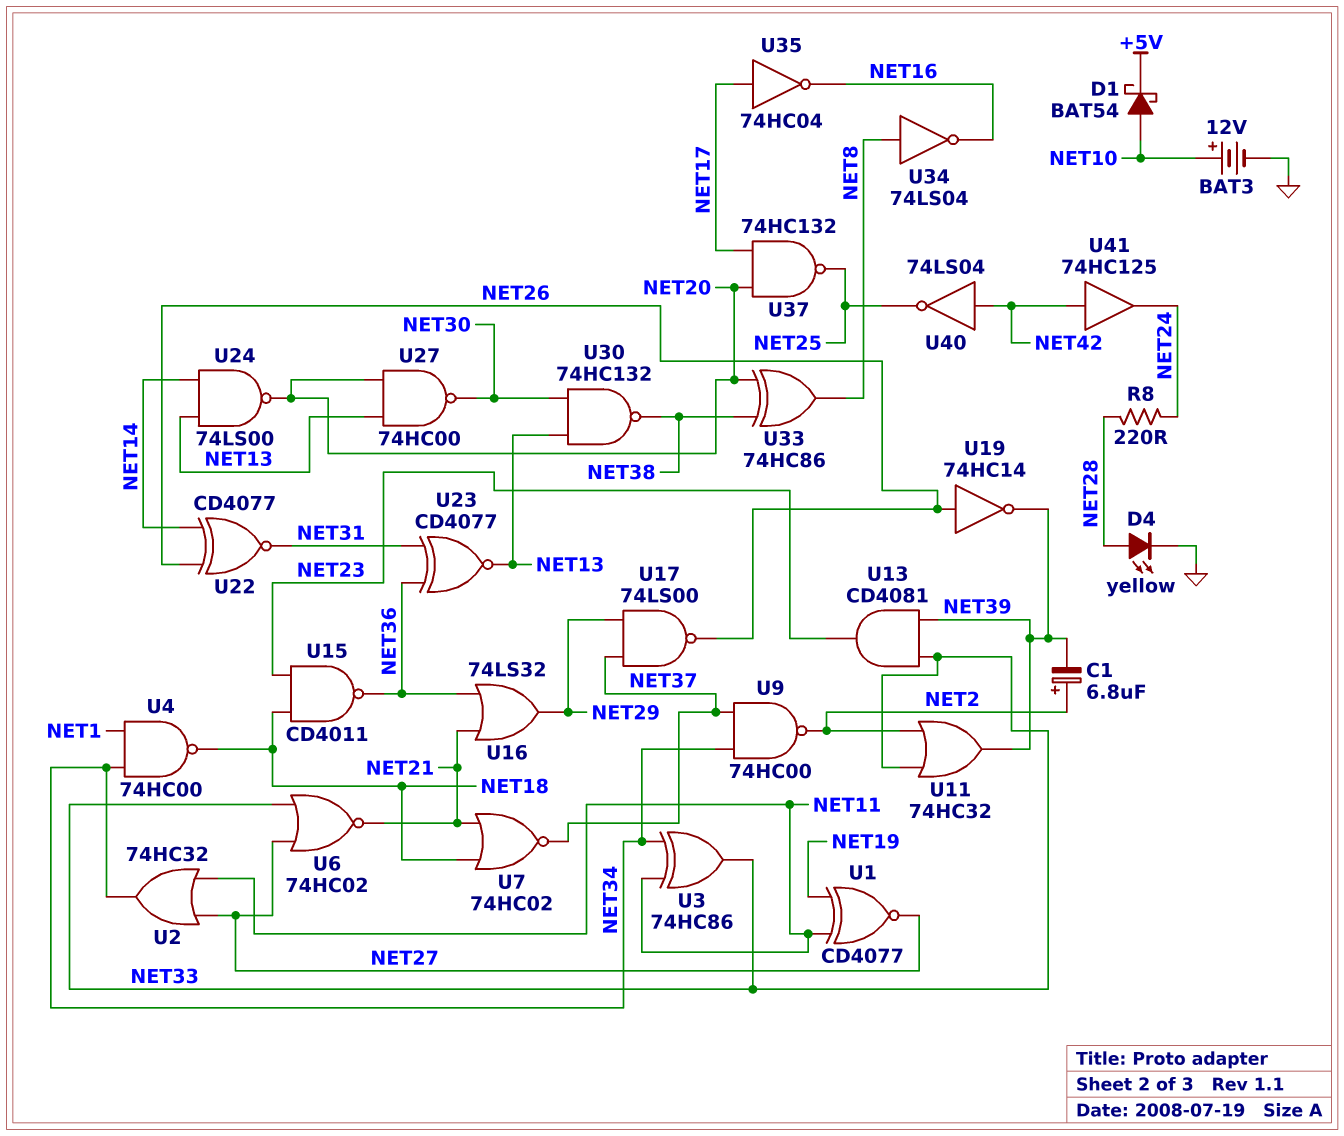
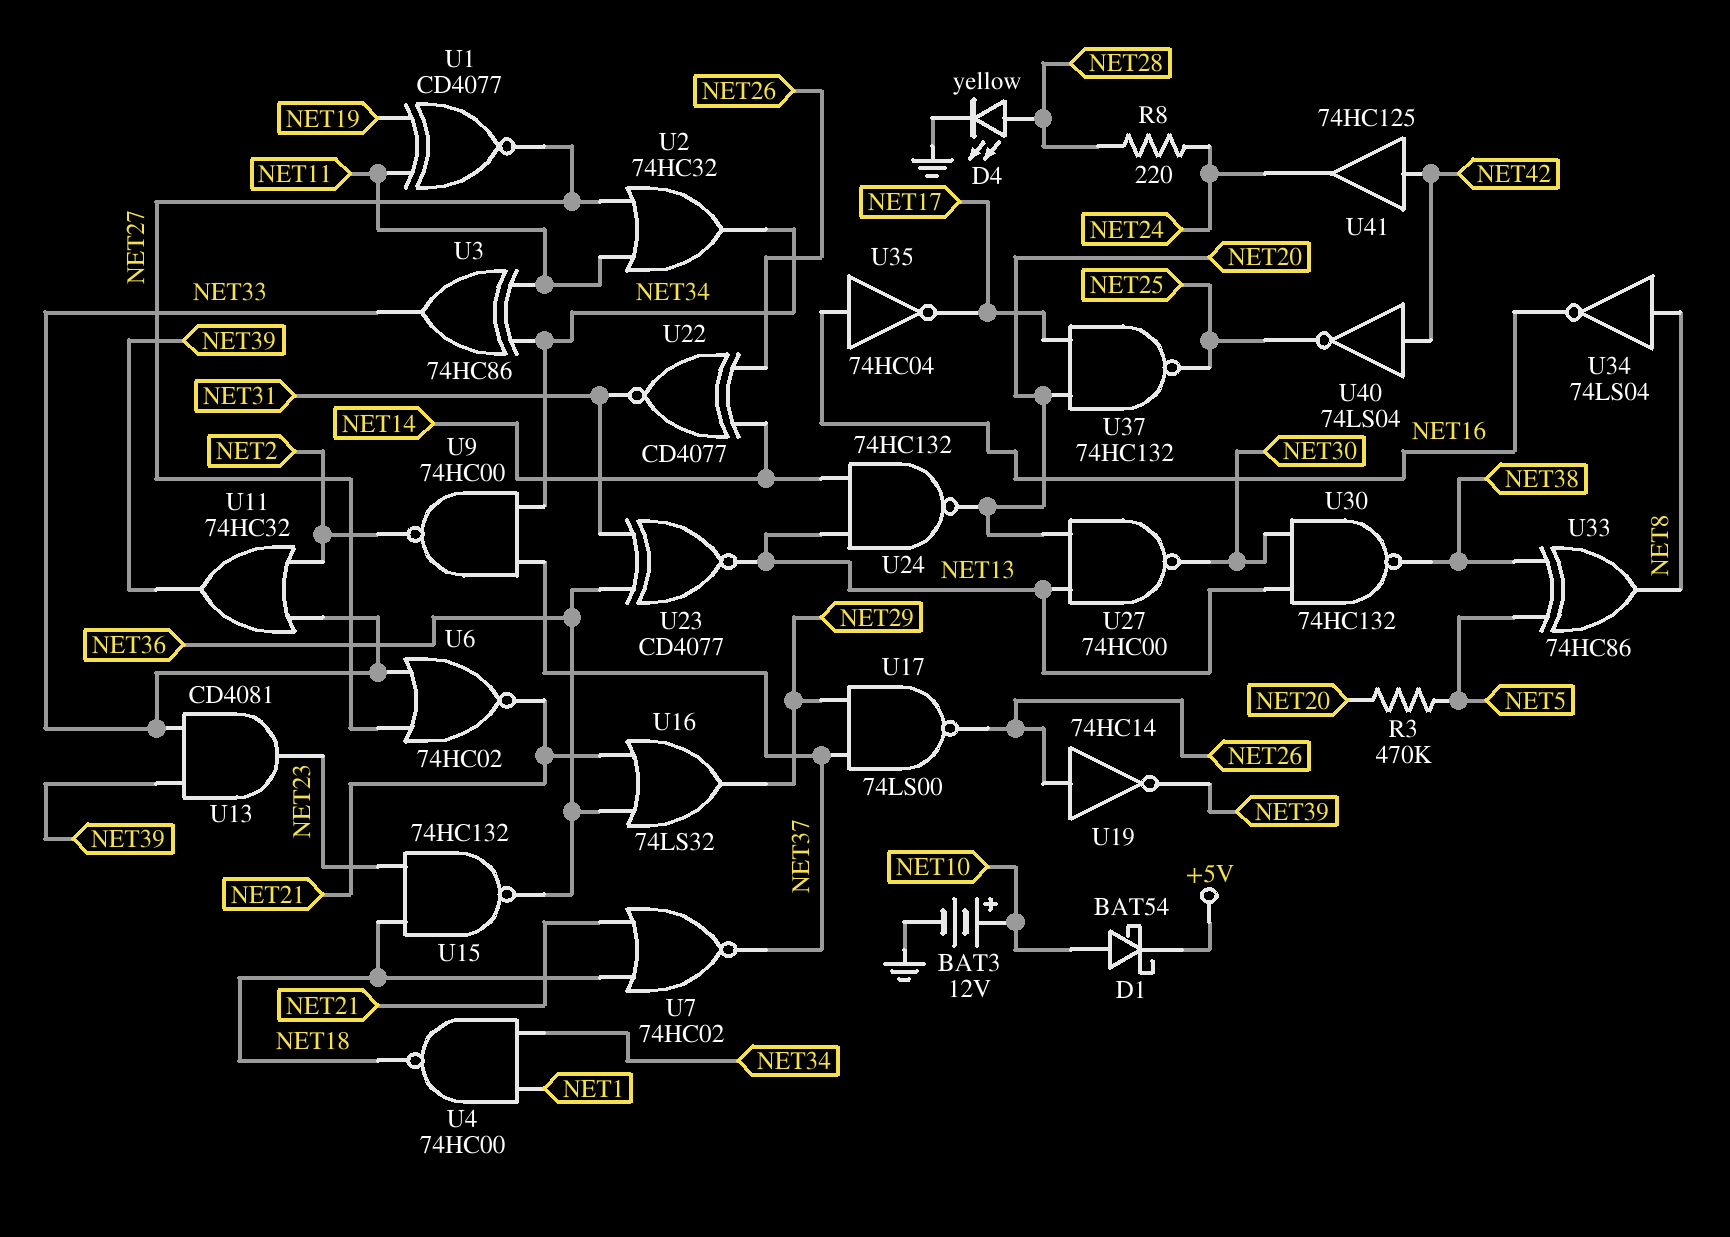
C1: 6.8uF (plus NET2, minus NET39) -> none
R3: none -> 470k (NET5, NET20)
U15: NAND CD4011 (in NET18, in NET23, out NET36) -> NAND 74HC132 (in NET18, in NET23, out NET36)
U24: NAND 74LS00 (in NET13, in NET14, out NET20) -> NAND 74HC132 (in NET13, in NET14, out NET20)
U33: XOR 74HC86 (in NET20, in NET38, out NET8) -> XOR 74HC86 (in NET5, in NET38, out NET8)
U35: NOT 74HC04 (in NET17, out NET16) -> NOT 74HC04 (in NET16, out NET17)

